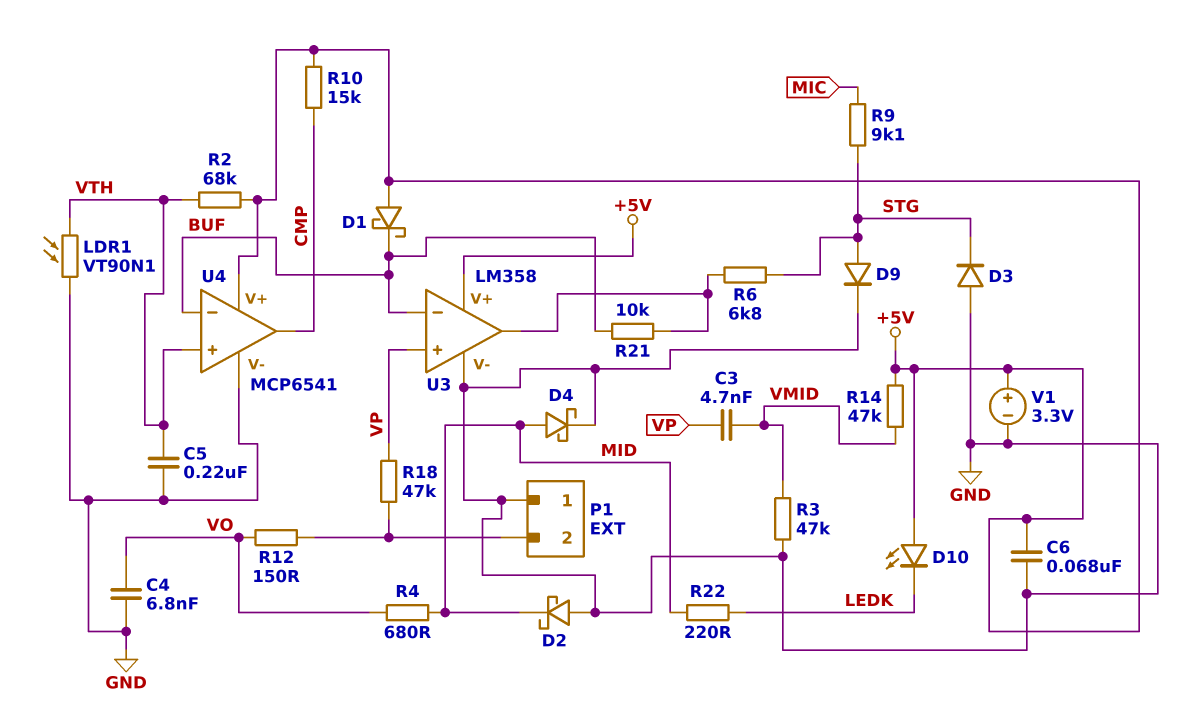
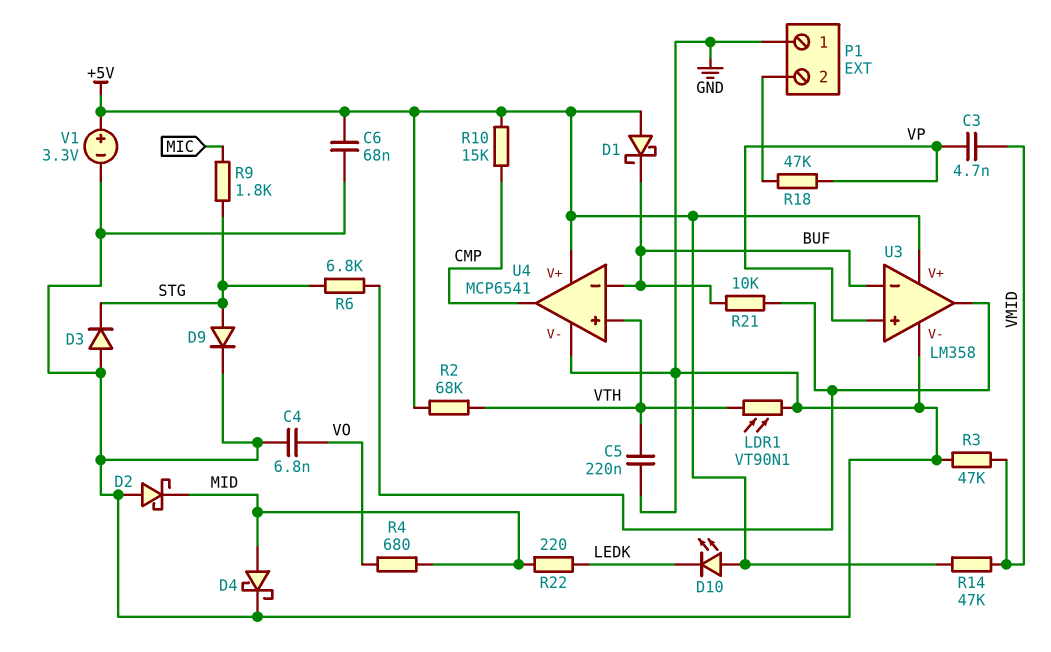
R9: 9.1k (MIC, STG) -> 1.8k (MIC, STG)
R12: 150 (P1/2, VO) -> none

